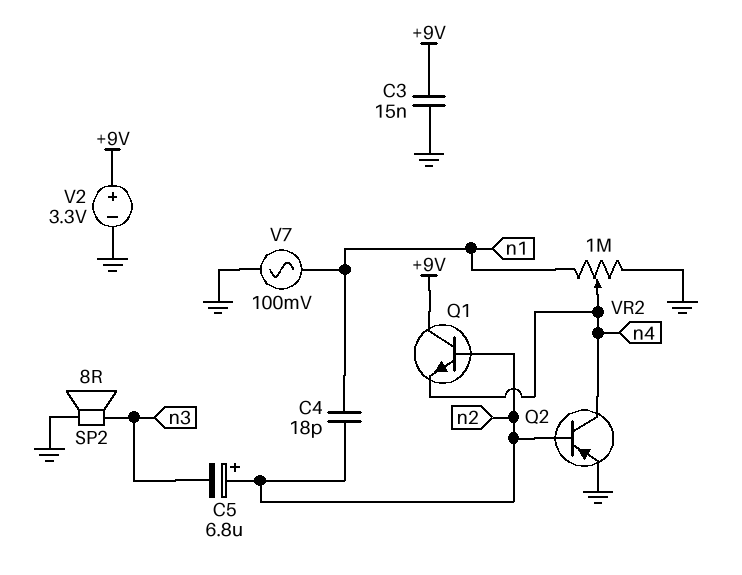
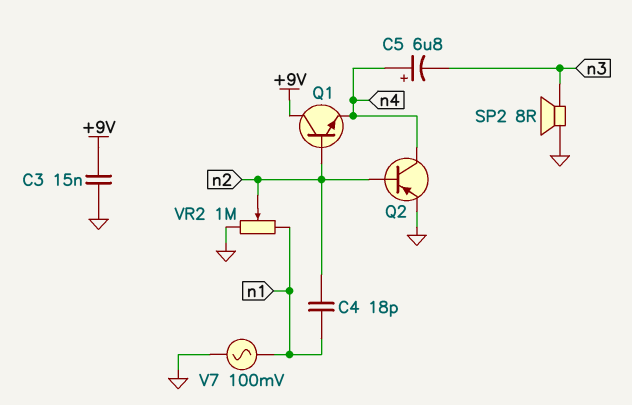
C5: 6.8uF (plus n2, minus n3) -> 6.8uF (plus n4, minus n3)
V2: 3.3V (plus +9V, minus GND) -> none
VR2: 1M (GND, n1, wiper n4) -> 1M (GND, n1, wiper n2)

